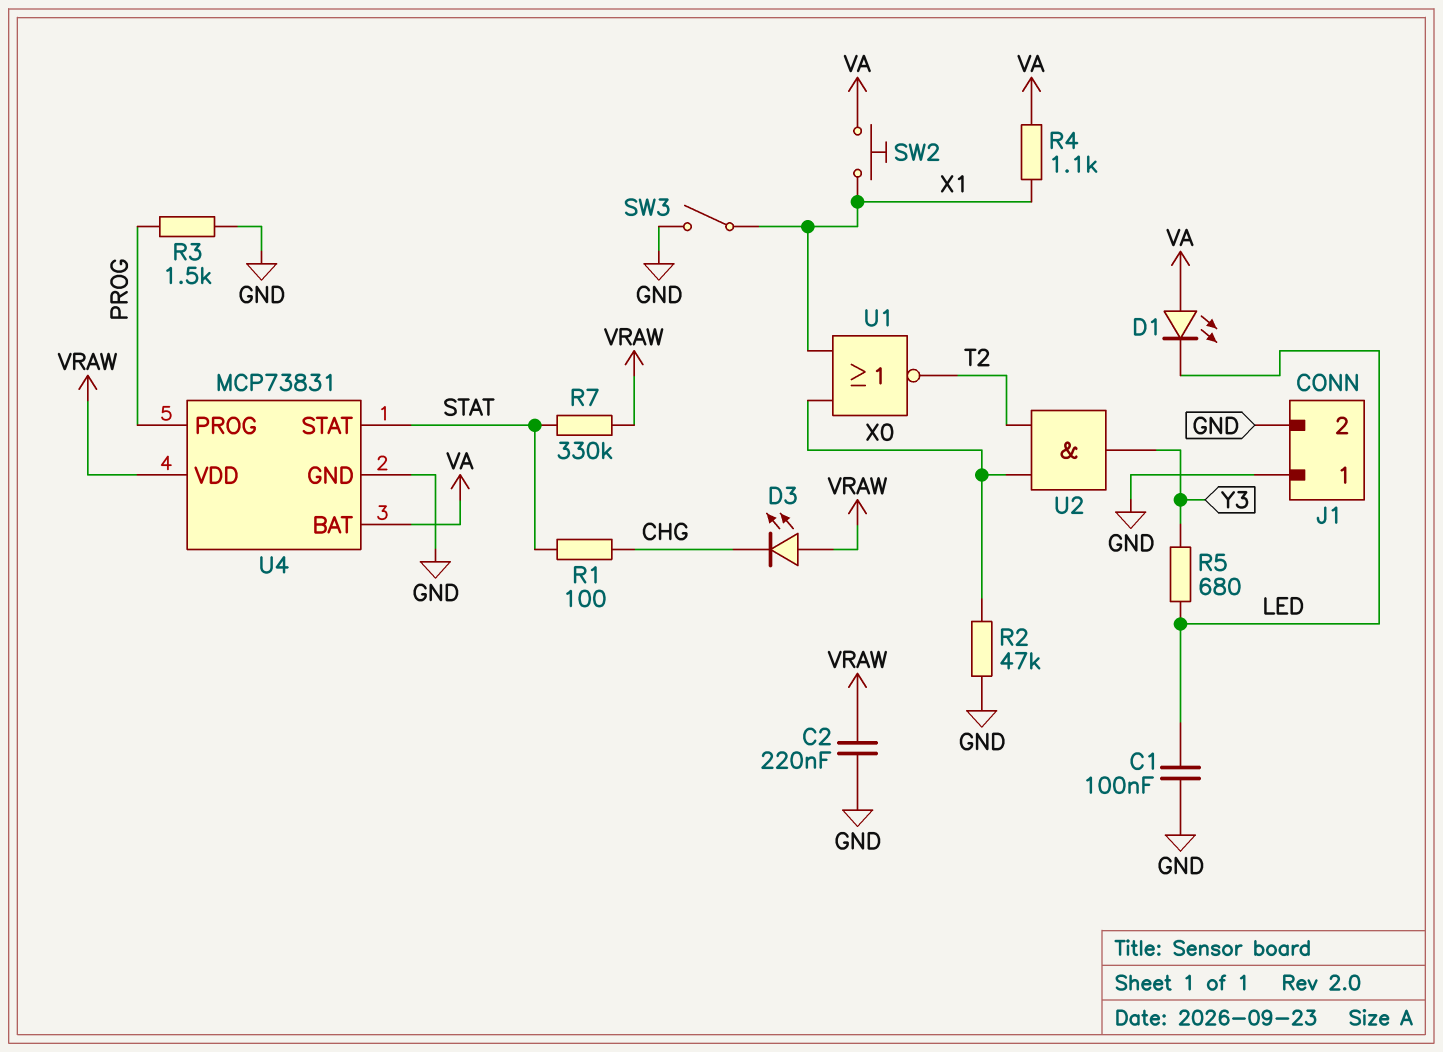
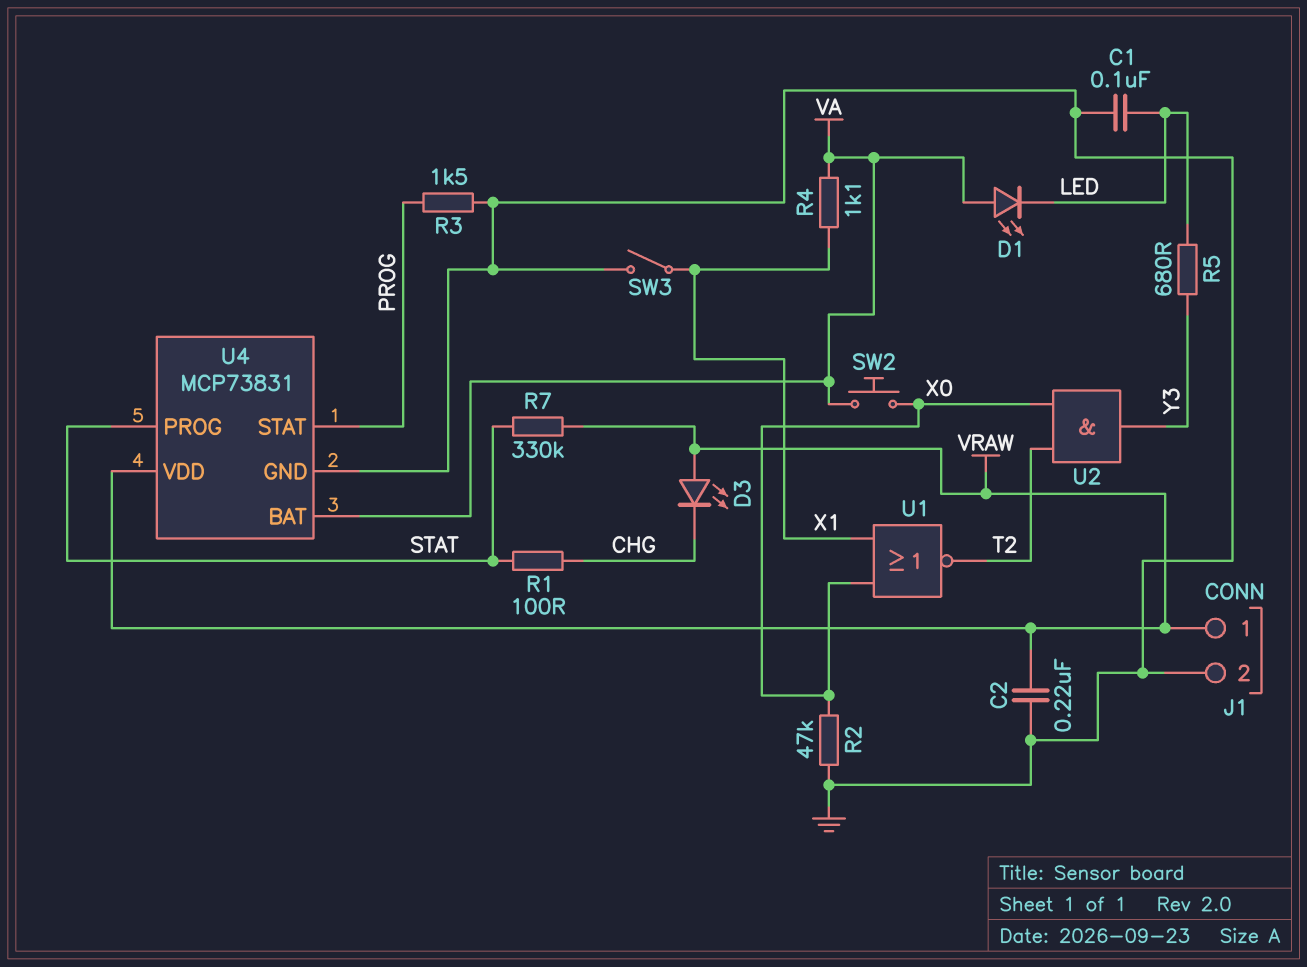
J1 pin 1: GND -> VRAW
SW2: button (VA, X1) -> button (VA, X0)
U4 pin PROG: PROG -> STAT
U4 pin STAT: STAT -> PROG

